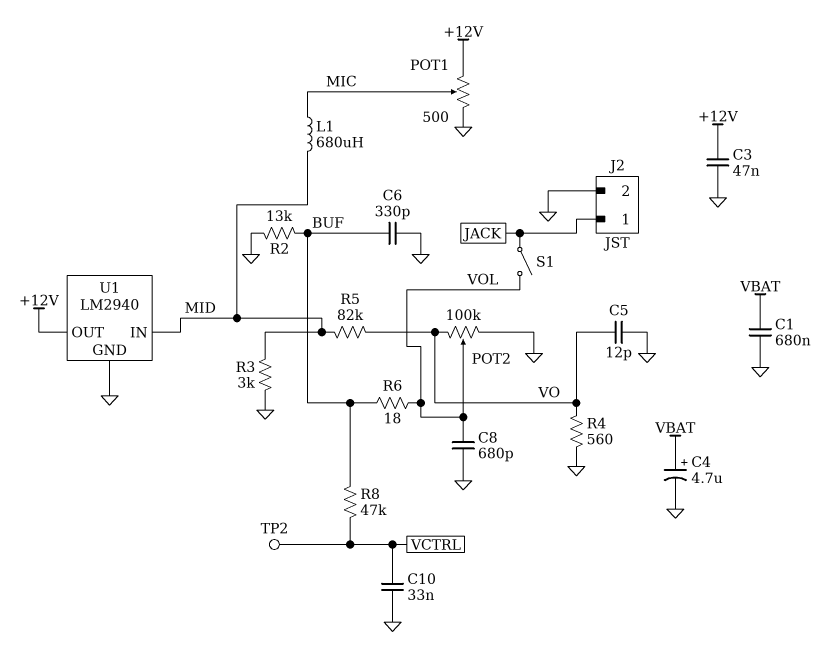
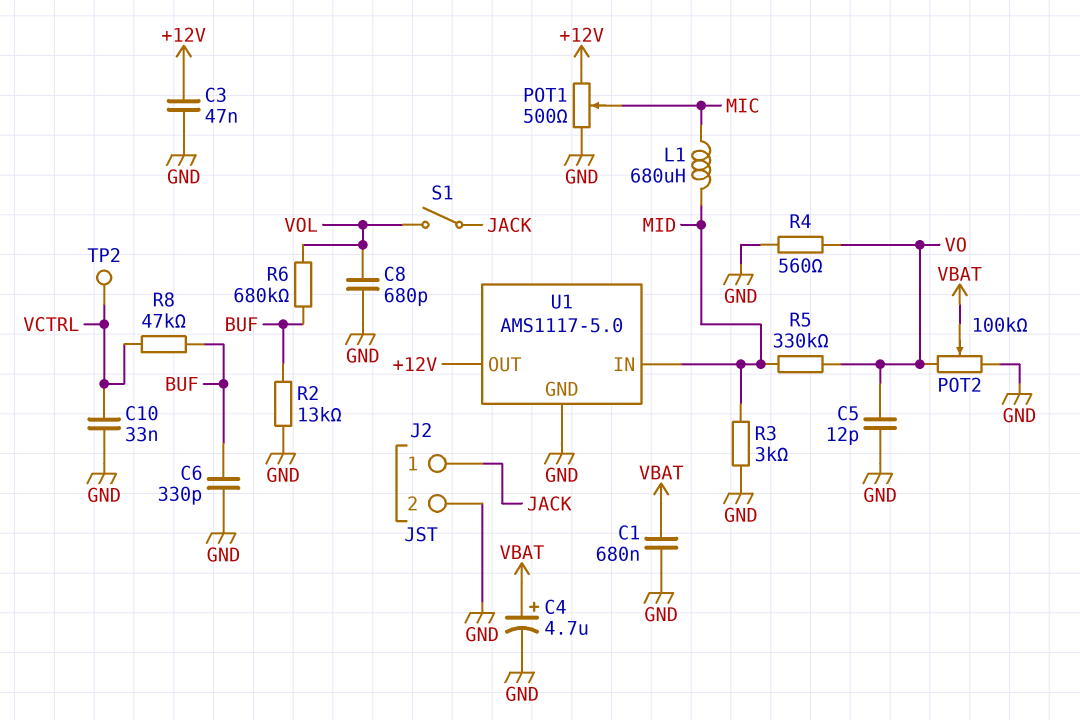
POT2: 100k (GND, VO, wiper VOL) -> 100k (GND, VO, wiper VBAT)
R5: 82k (MID, VO) -> 330k (MID, VO)
R6: 18 (BUF, VOL) -> 680k (BUF, VOL)
U1: LM2940 -> AMS1117-5.0

